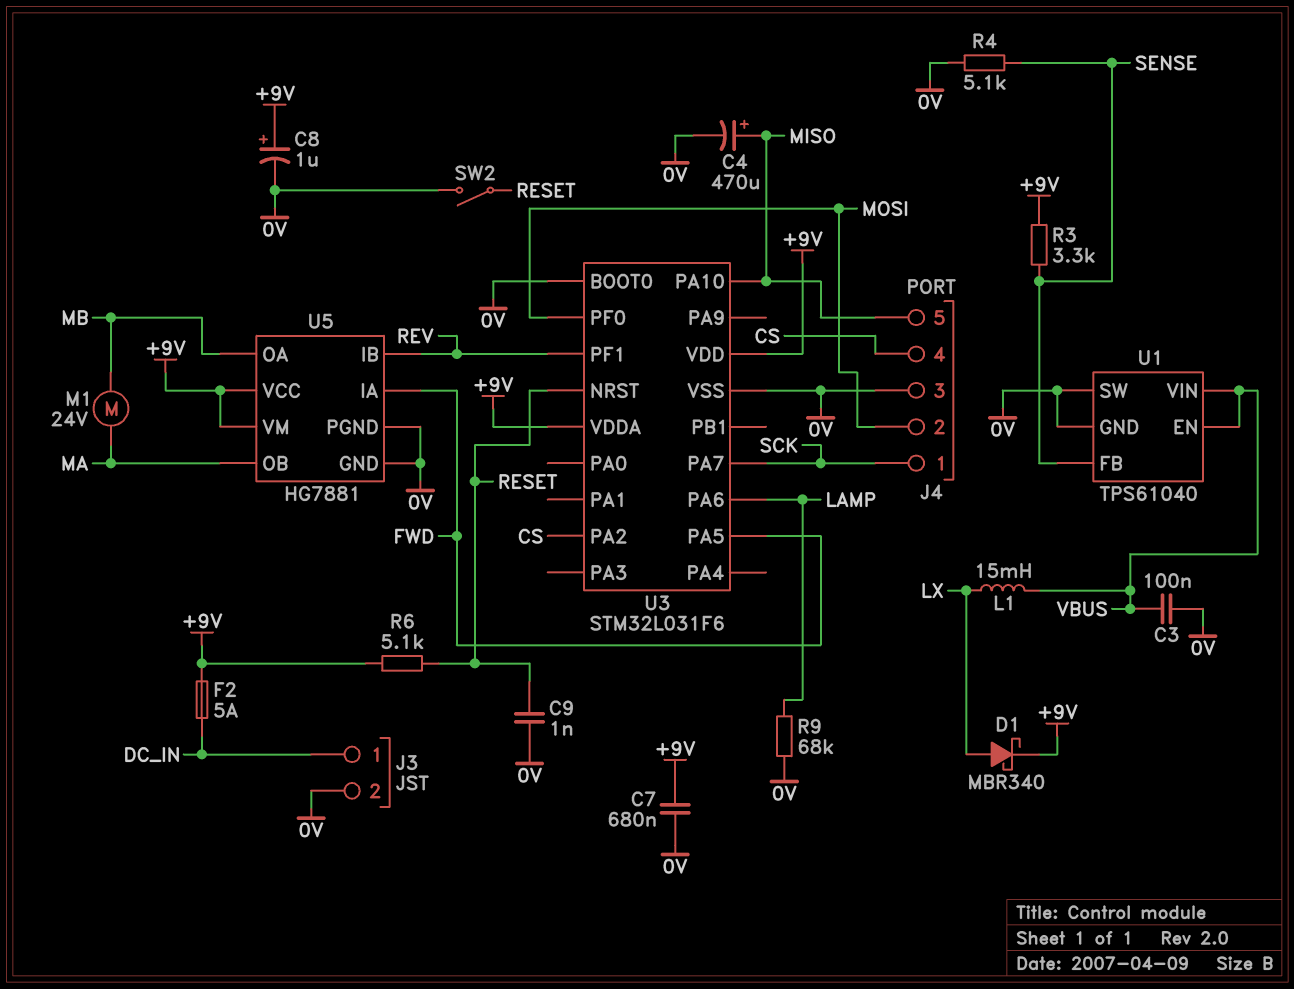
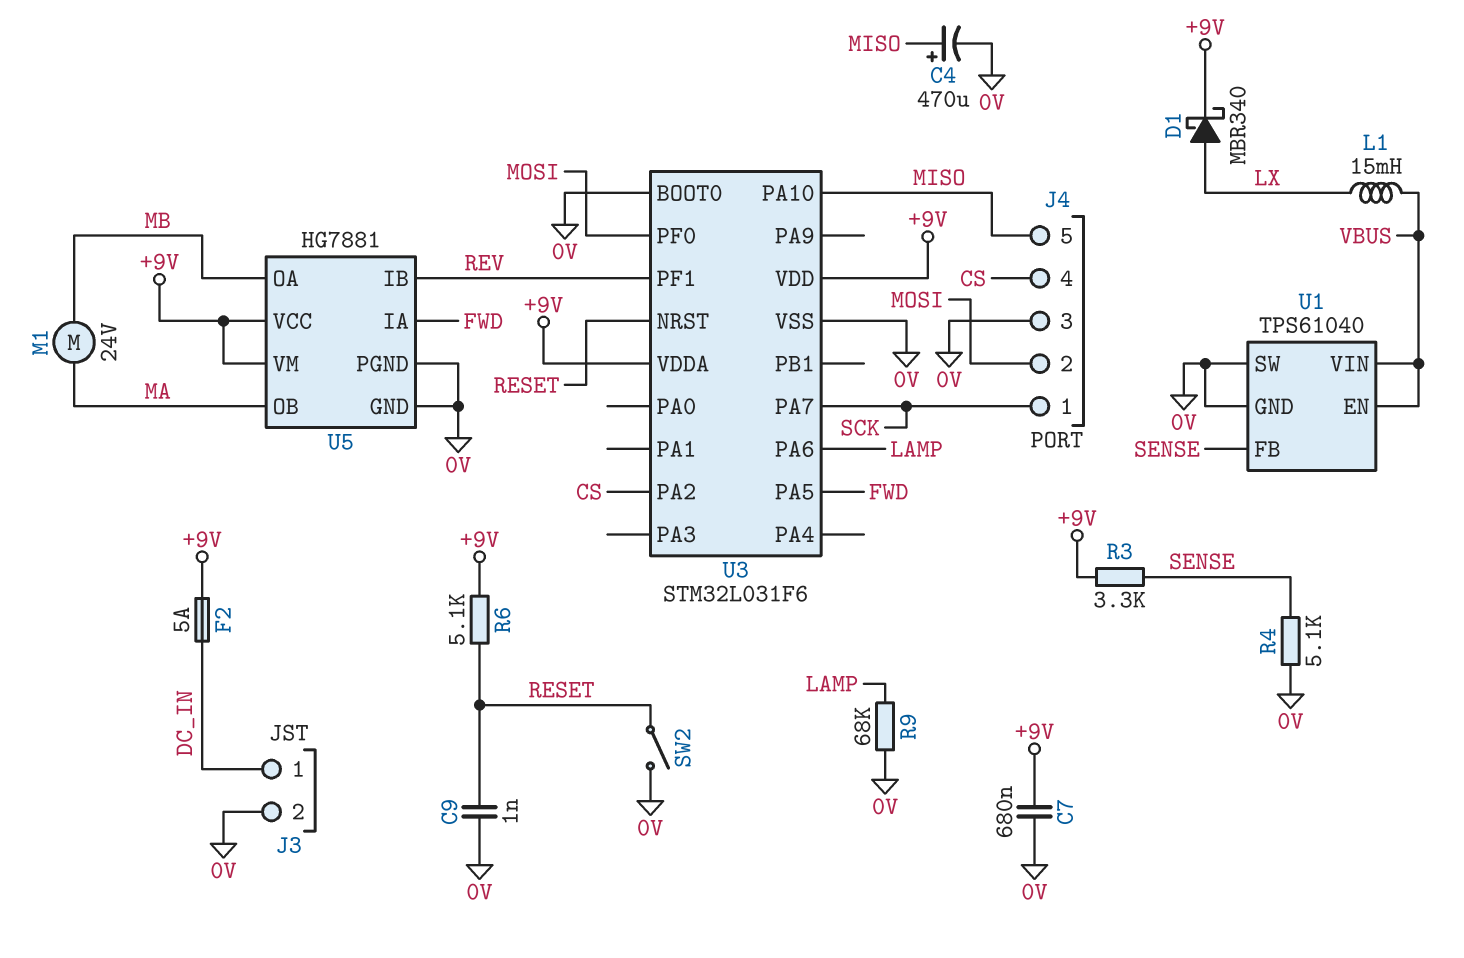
C3: 100nF (0V, VBUS) -> none
C8: 1uF (plus +9V, minus 0V) -> none

